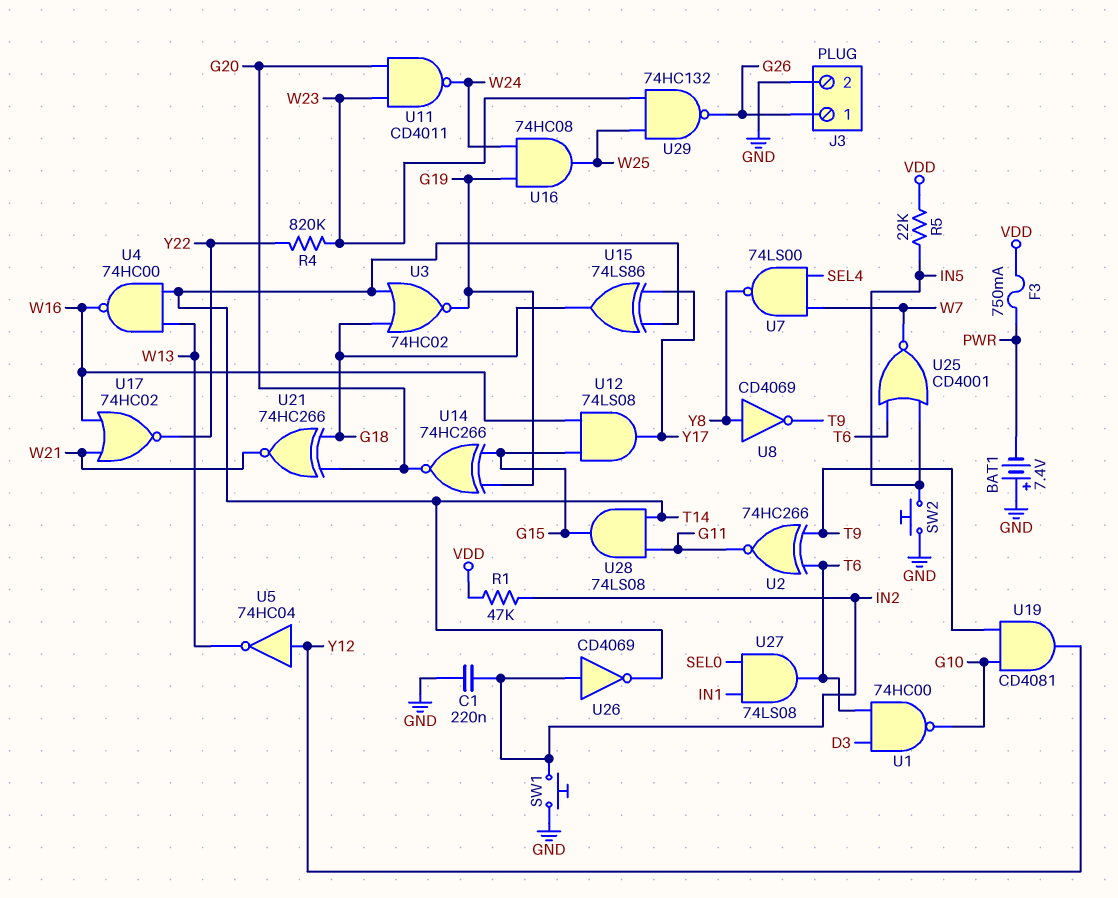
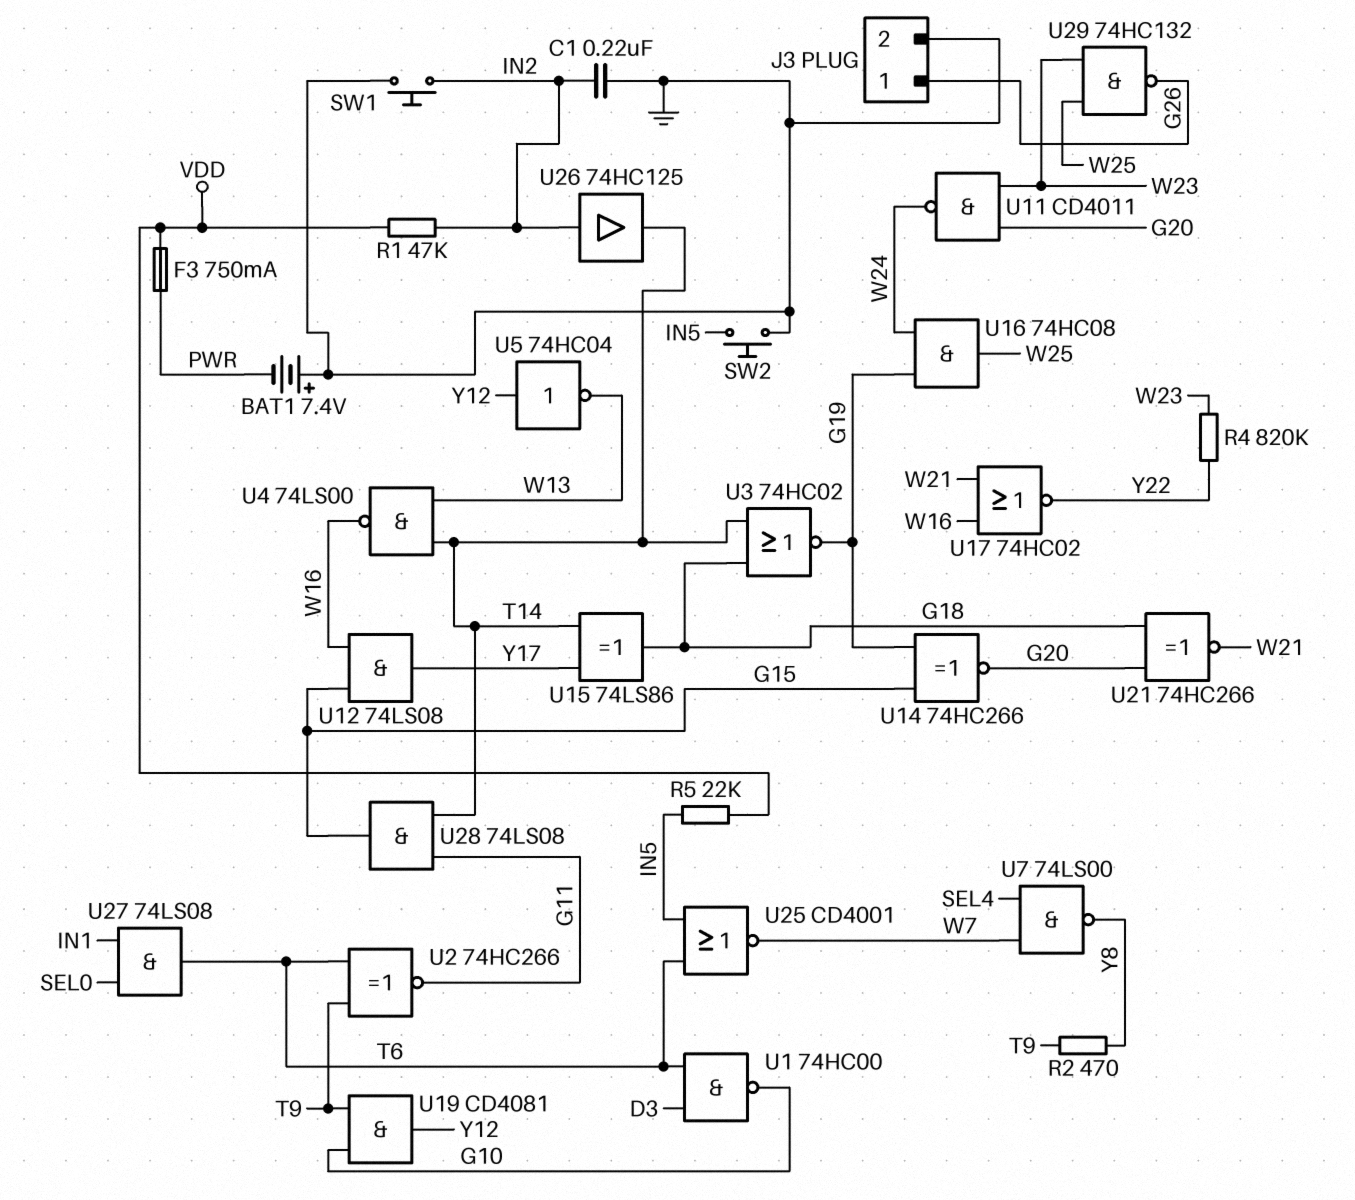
R2: none -> 470 (T9, Y8)
U4: NAND 74HC00 (in T14, in W13, out W16) -> NAND 74LS00 (in T14, in W13, out W16)
U8: NOT CD4069 (in Y8, out T9) -> none
U26: NOT CD4069 (in IN2, out T14) -> buffer 74HC125 (in IN2, out T14)

